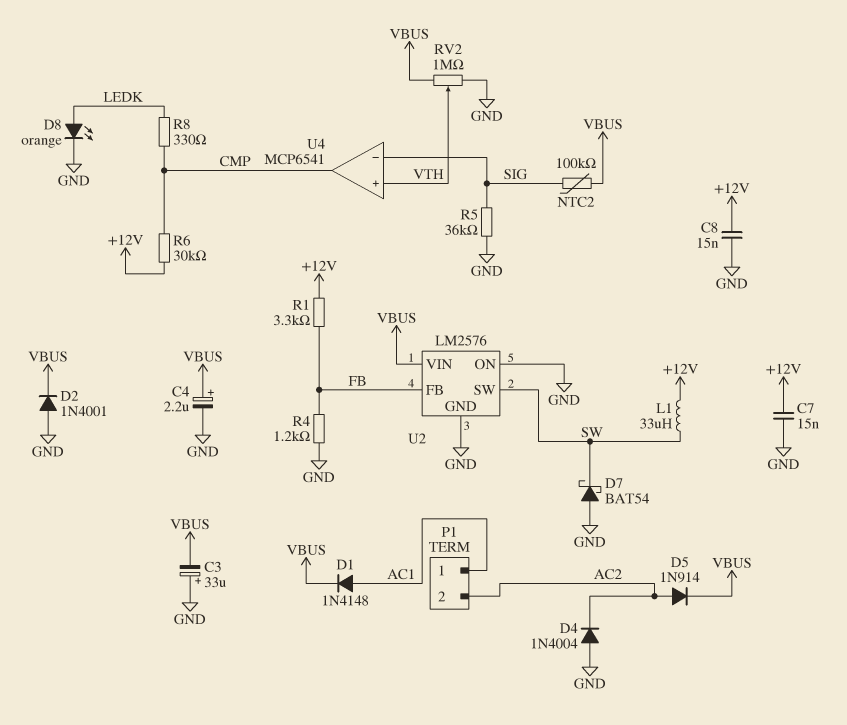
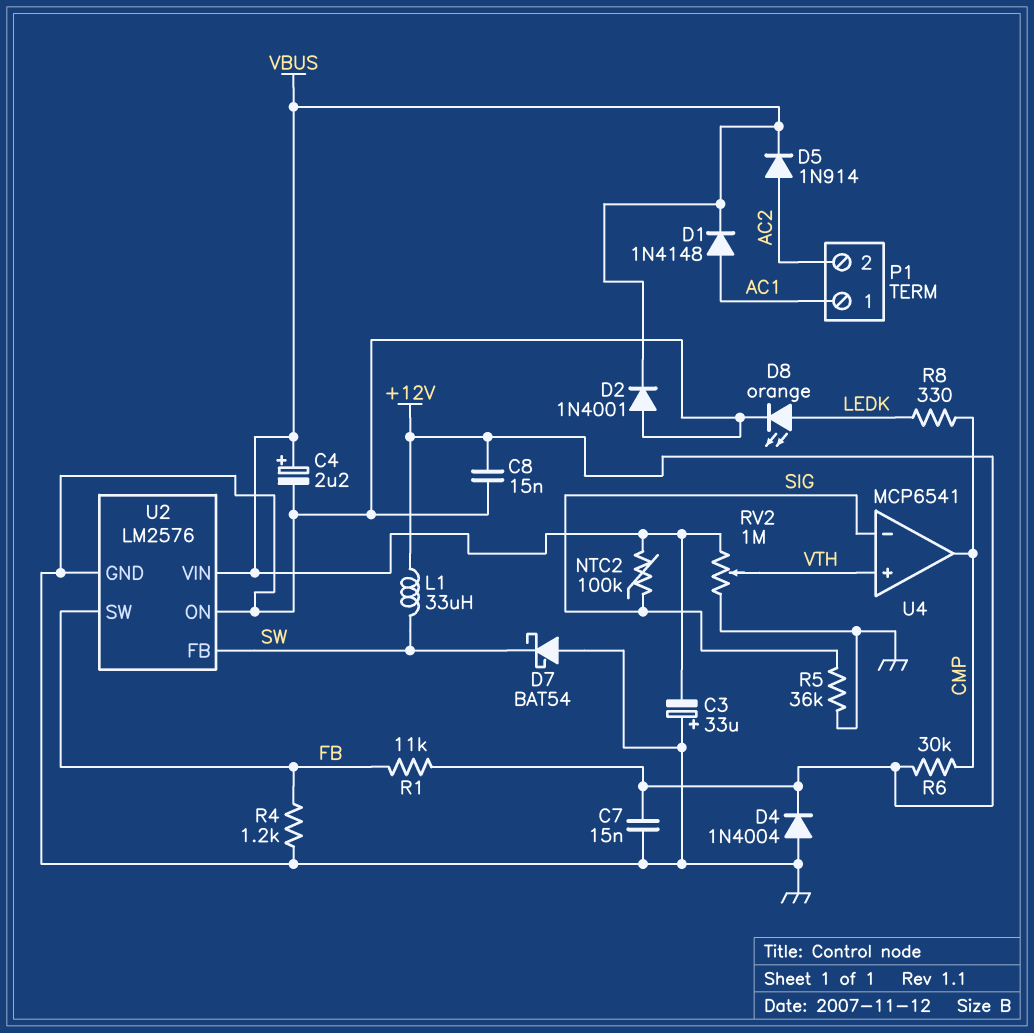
D4: diode 1N4004 (A GND, K AC2) -> diode 1N4004 (A GND, K +12V)
R1: 3.3k (+12V, FB) -> 11k (+12V, FB)
U2 pin FB: FB -> SW
U2 pin SW: SW -> FB

